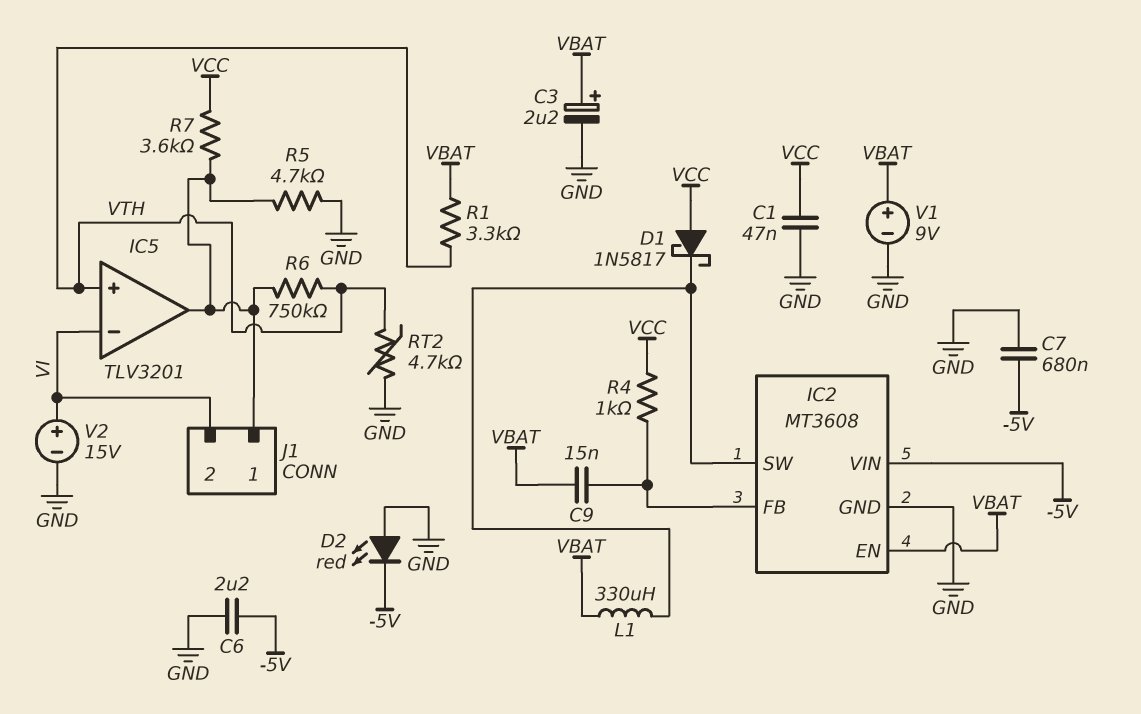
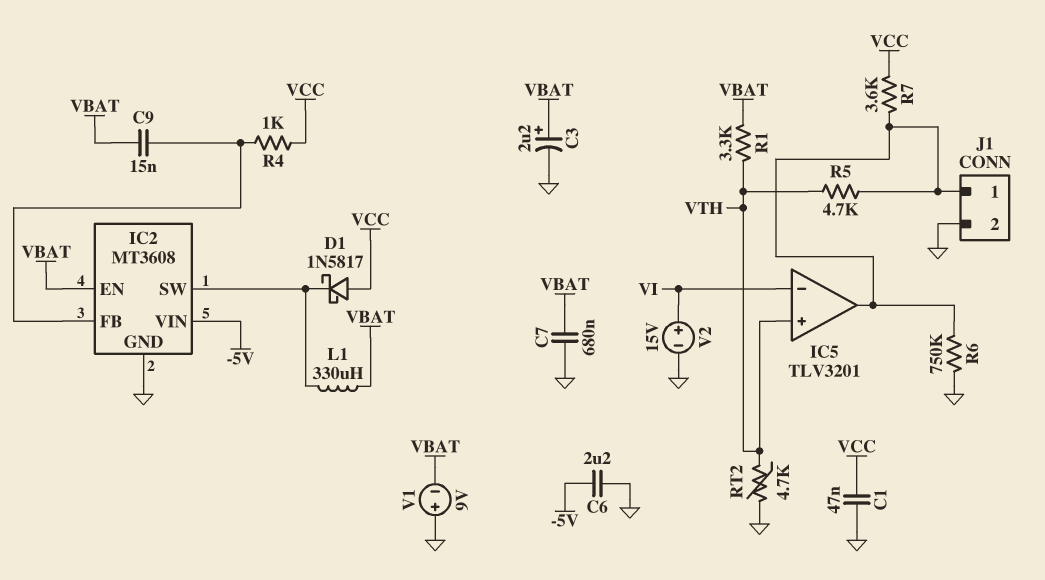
C7: 680nF (-5V, GND) -> 680nF (GND, VBAT)
D2: LED red (A GND, K -5V) -> none
J1 pin 2: VI -> GND
R5: 4.7k (GND, IC5/out) -> 4.7k (IC5/out, VTH)
R6: 750k (IC5/out, VTH) -> 750k (GND, IC5/out)
V1: 9V (plus VBAT, minus GND) -> 9V (plus GND, minus VBAT)

